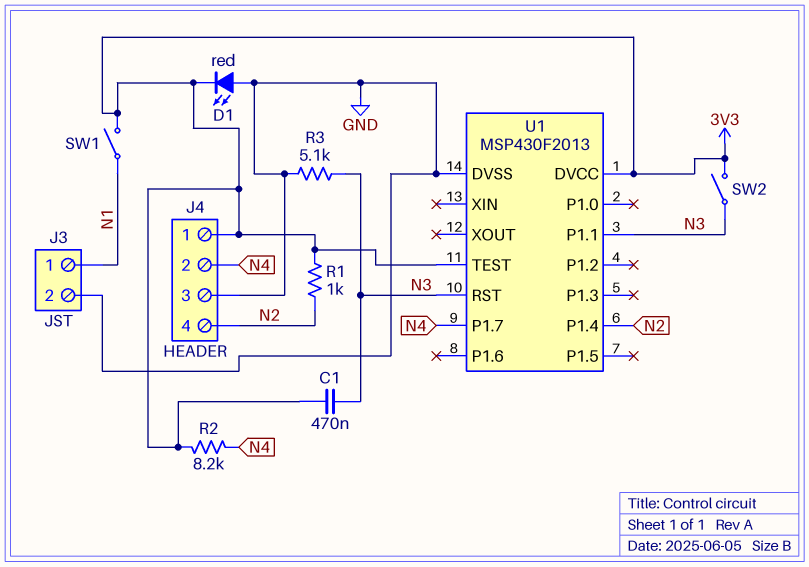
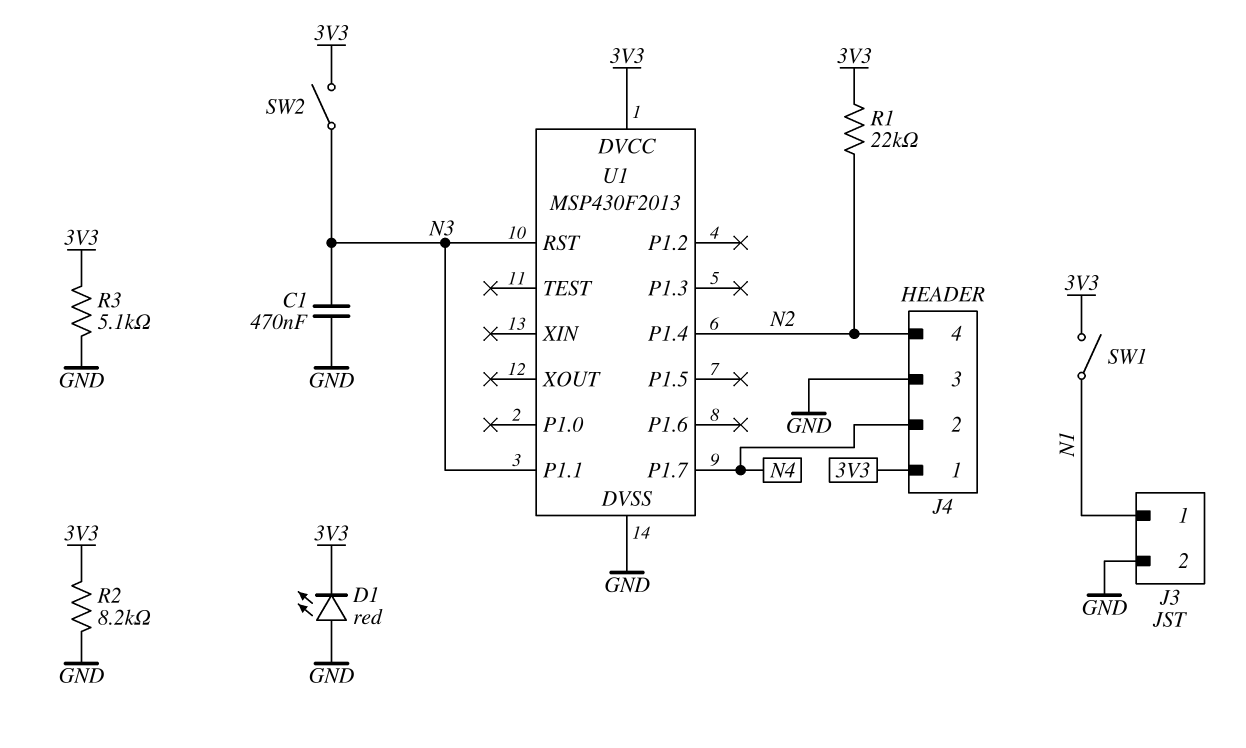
C1: 470nF (3V3, N3) -> 470nF (GND, N3)
R1: 1k (3V3, N2) -> 22k (3V3, N2)
R2: 8.2k (3V3, N4) -> 8.2k (3V3, GND)
R3: 5.1k (GND, N3) -> 5.1k (3V3, GND)
U1 pin TEST: 3V3 -> none

